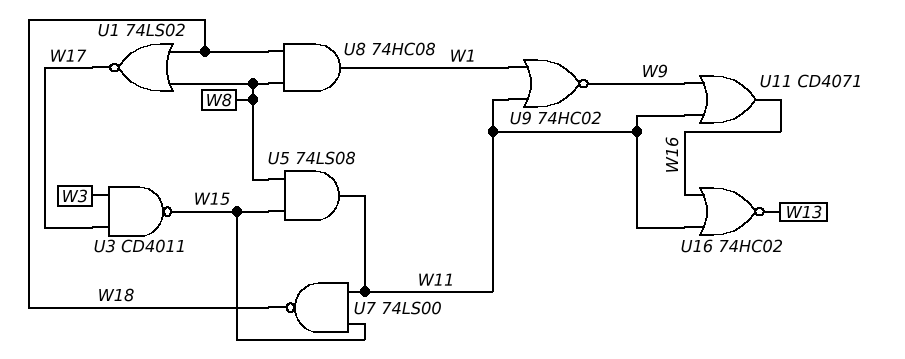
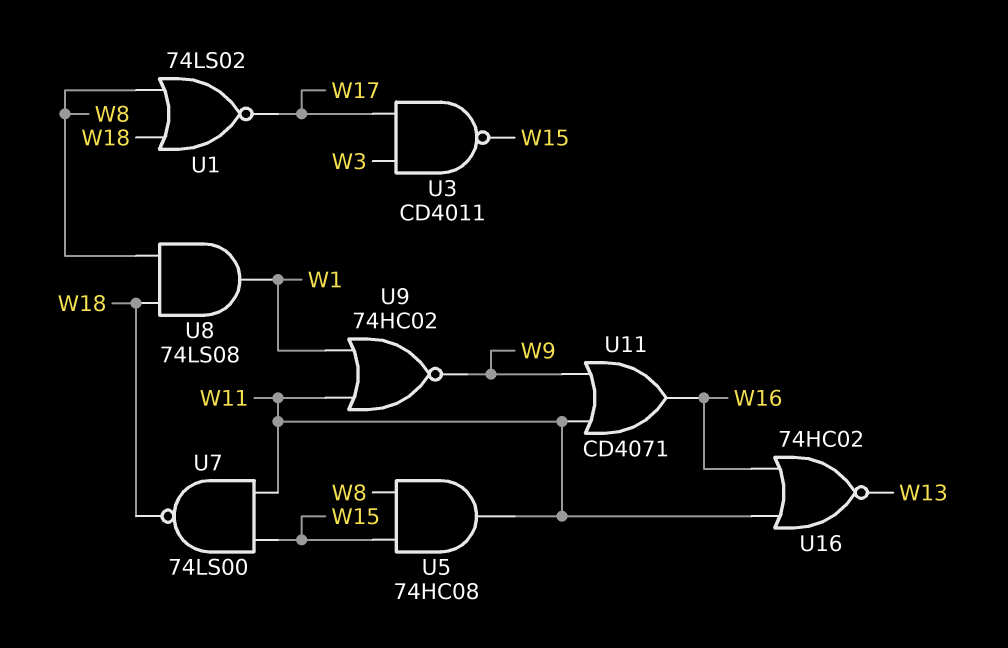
U5: AND 74LS08 (in W8, in W15, out W11) -> AND 74HC08 (in W8, in W15, out W11)
U8: AND 74HC08 (in W8, in W18, out W1) -> AND 74LS08 (in W8, in W18, out W1)

